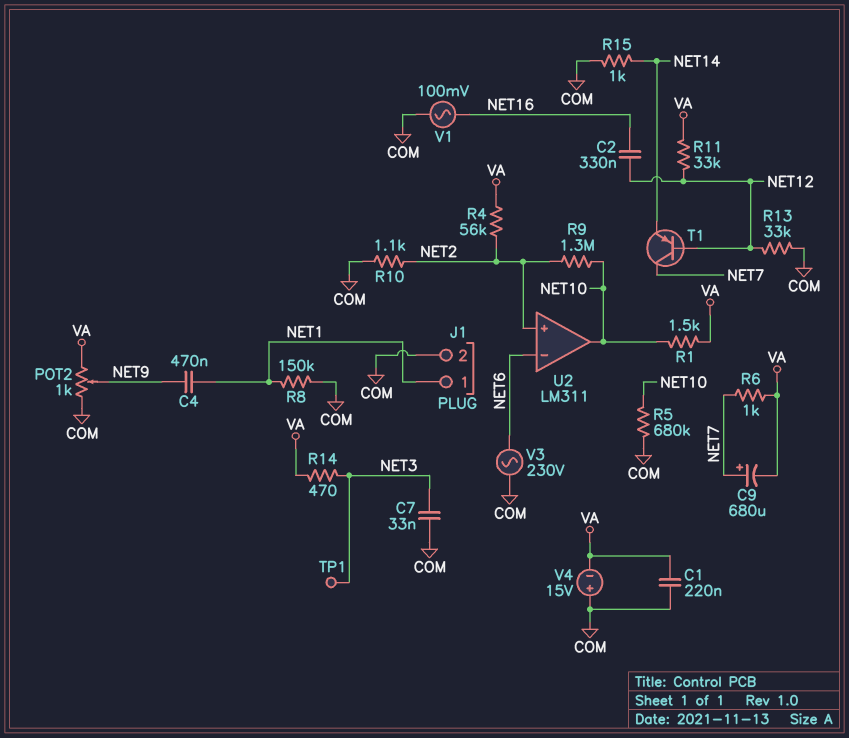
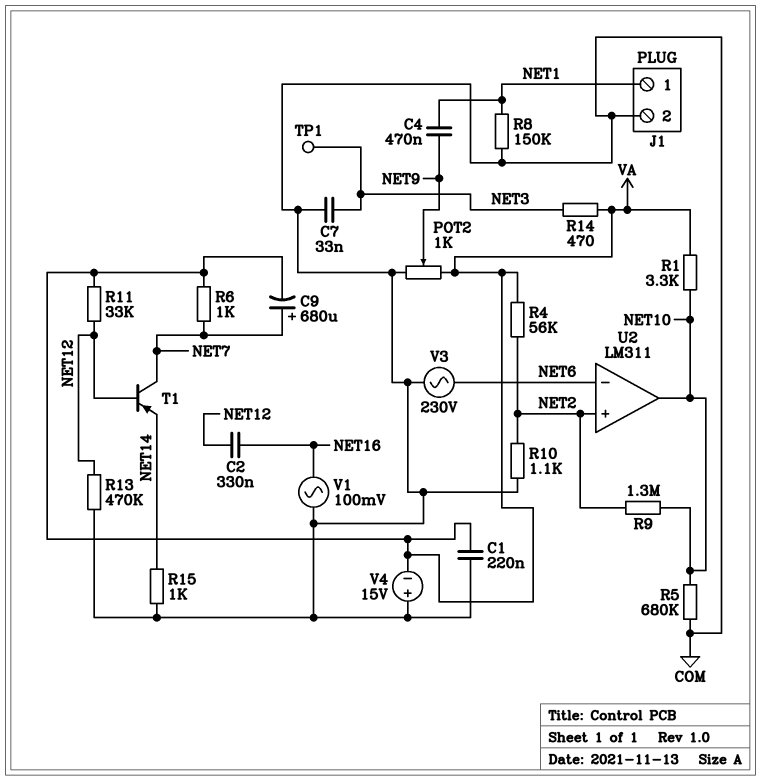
R1: 1.5k (NET10, VA) -> 3.3k (NET10, VA)
R13: 33k (COM, NET12) -> 470k (COM, NET12)

